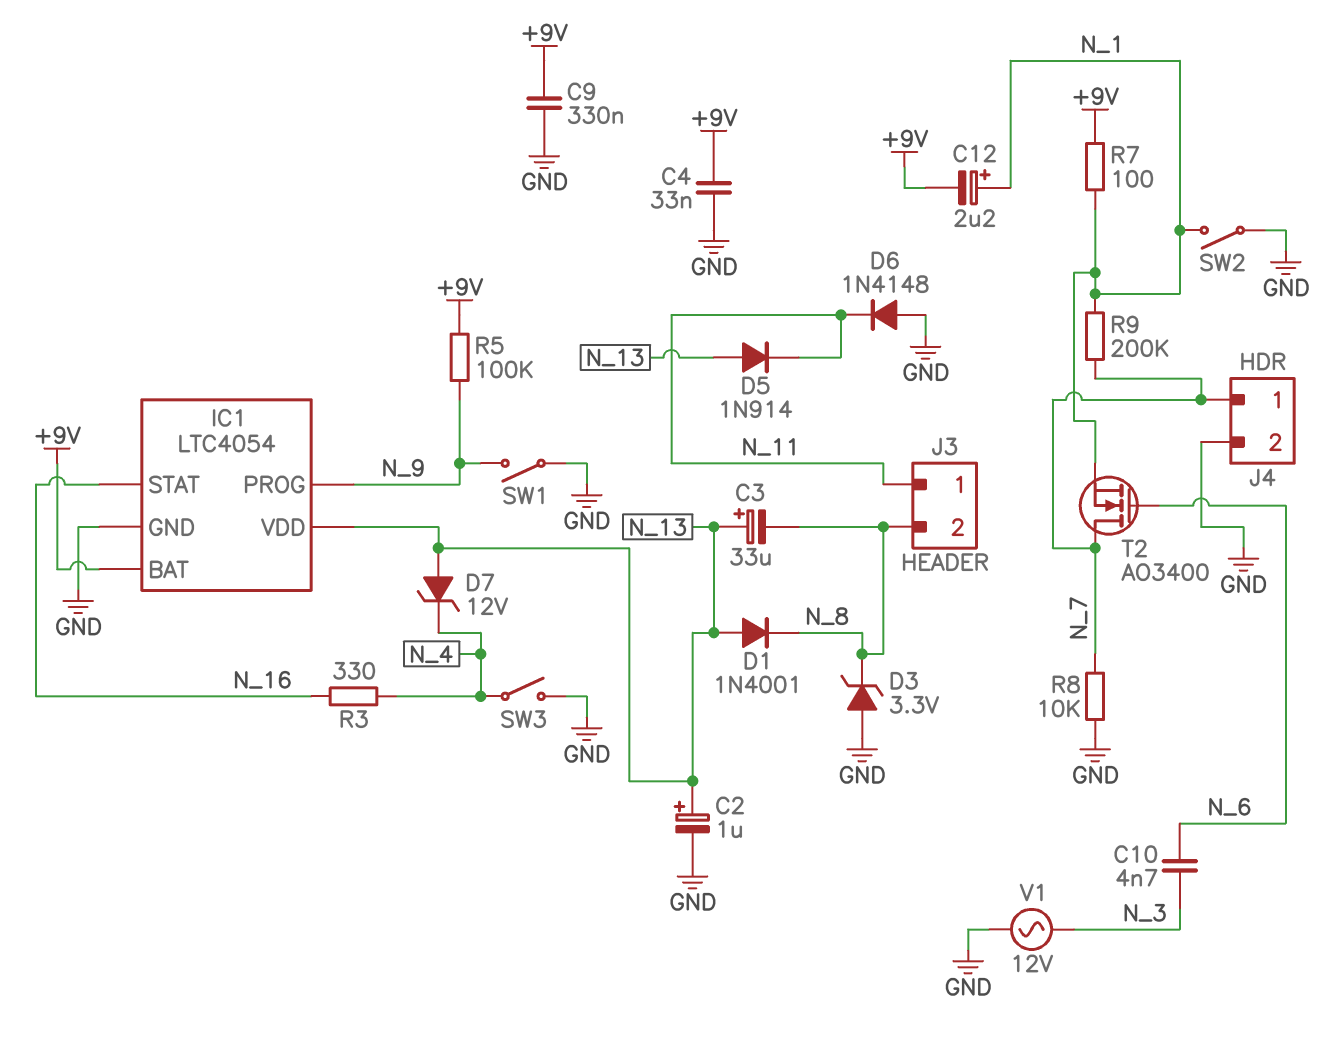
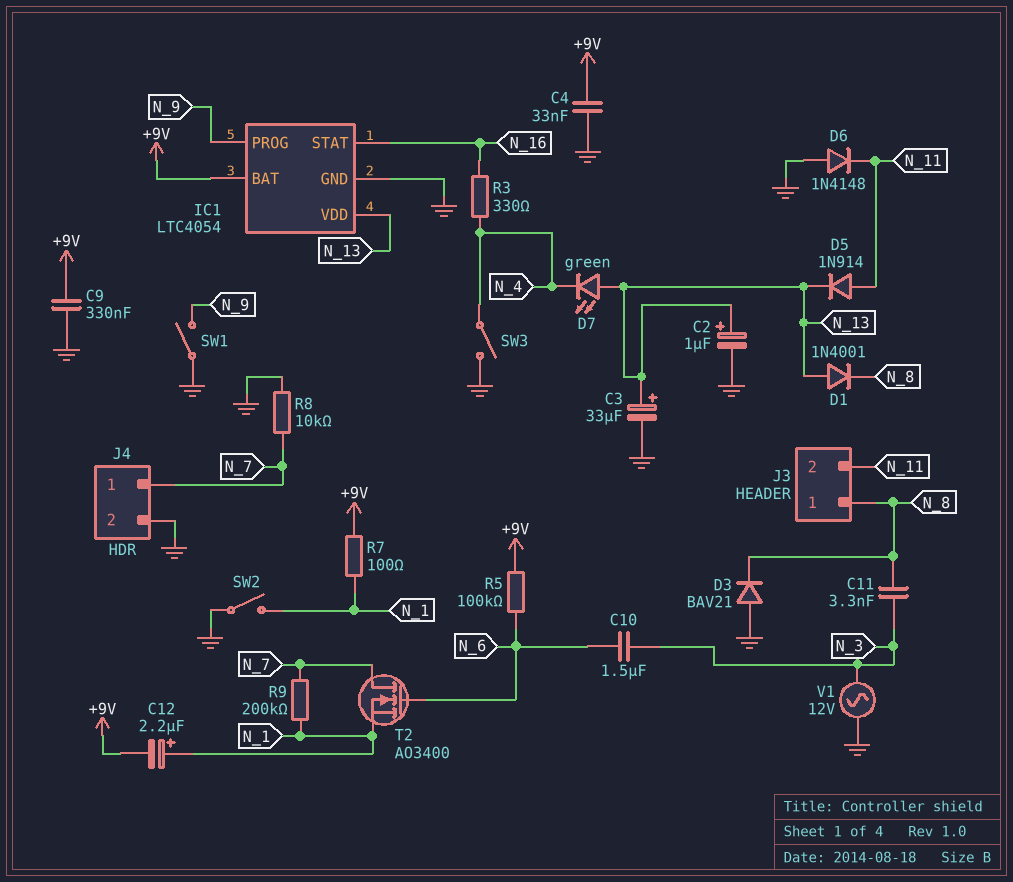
C3: 33uF (plus N_13, minus N_8) -> 33uF (plus N_13, minus GND)
C10: 4.7nF (N_3, N_6) -> 1.5uF (N_3, N_6)
C11: none -> 3.3nF (N_3, N_8)
D3: zener 3.3V (A GND, K N_8) -> diode BAV21 (A GND, K N_8)
D5: diode 1N914 (A N_13, K N_11) -> diode 1N914 (A N_11, K N_13)
D7: zener 12V (A N_13, K N_4) -> LED green (A N_13, K N_4)
J3 pin 1: N_11 -> N_8
J3 pin 2: N_8 -> N_11
R5: 100k (+9V, N_9) -> 100k (+9V, N_6)

